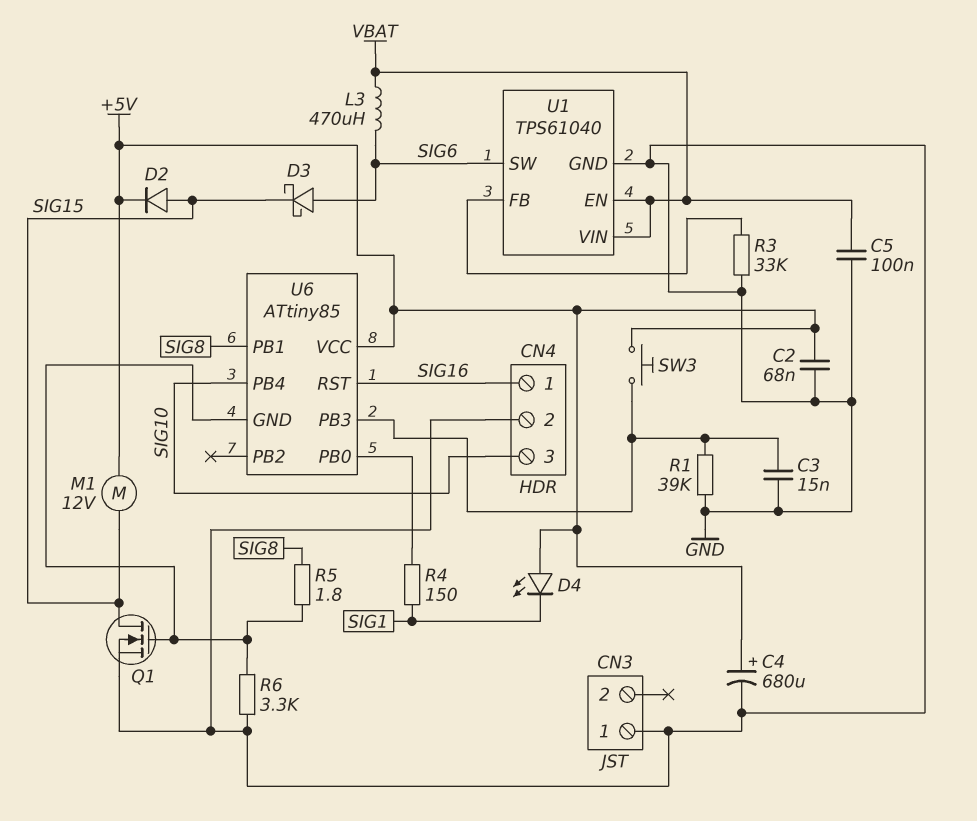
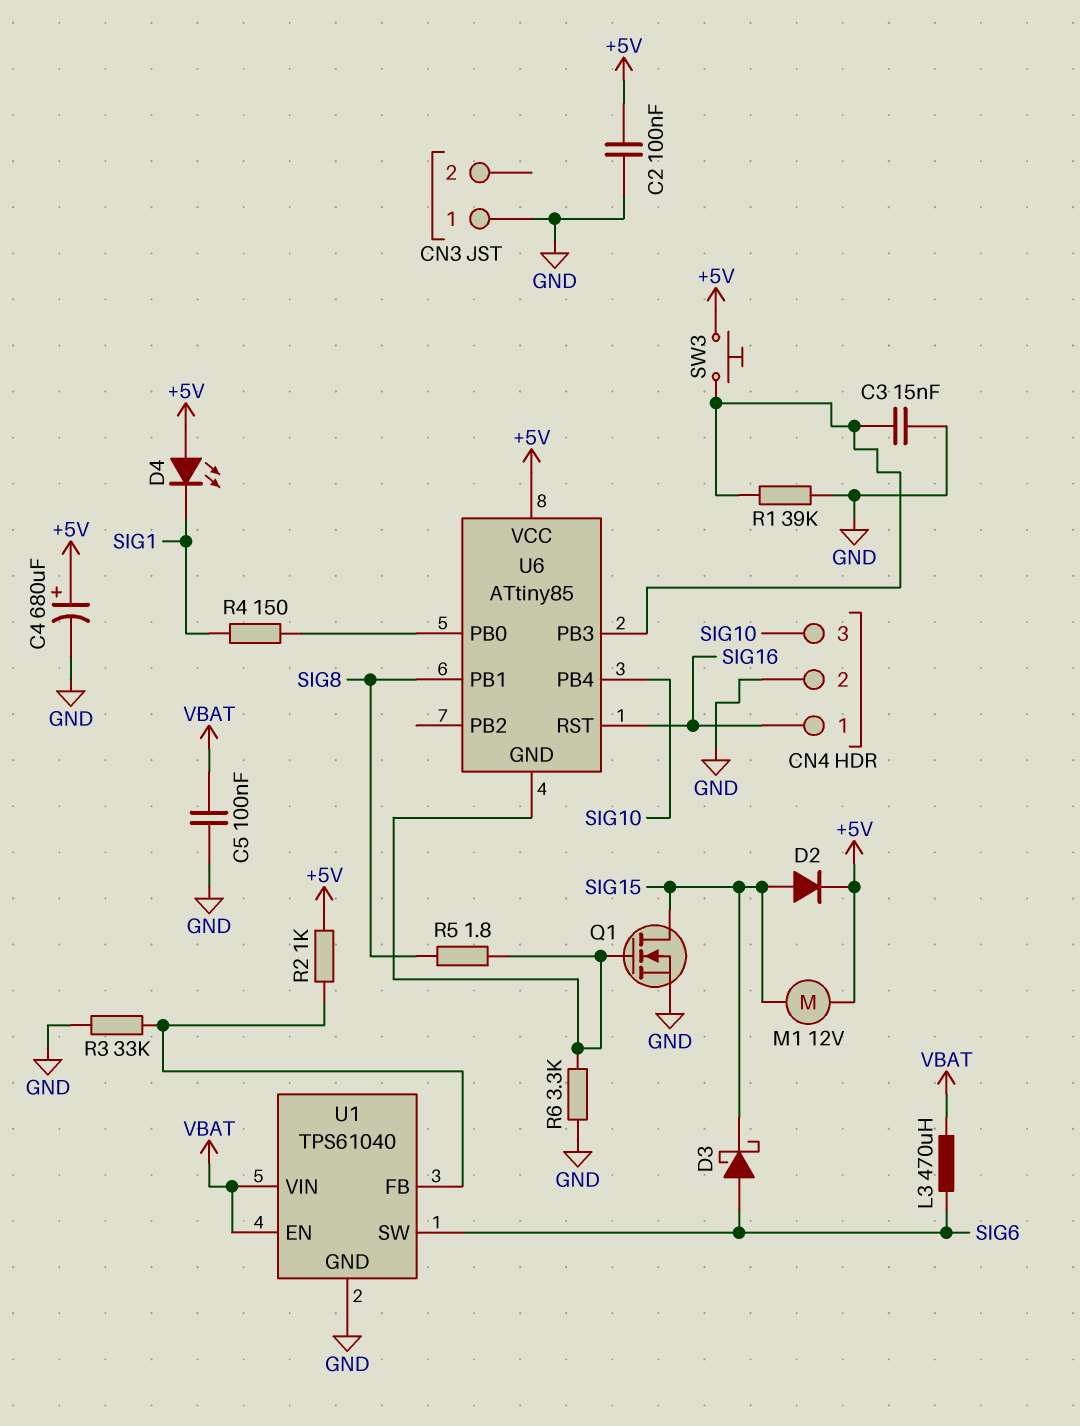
C2: 68nF (+5V, GND) -> 100nF (+5V, GND)
R2: none -> 1k (+5V, U1/FB)

